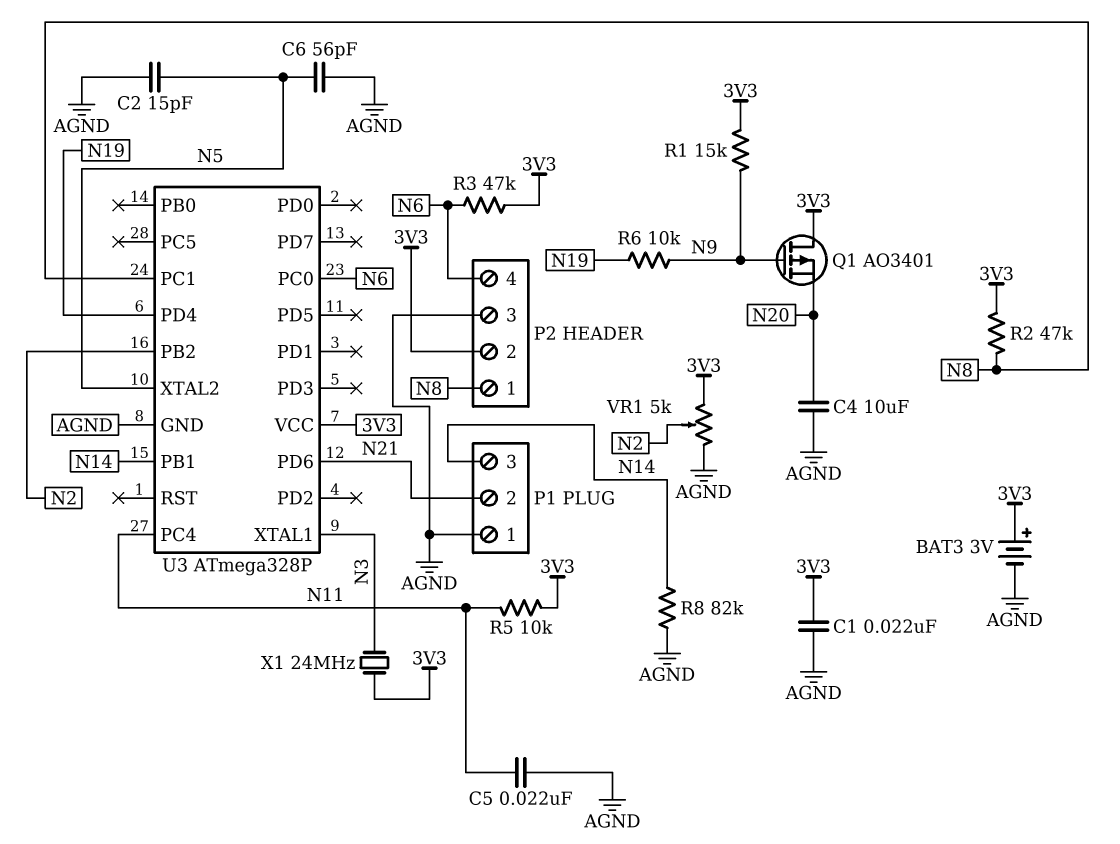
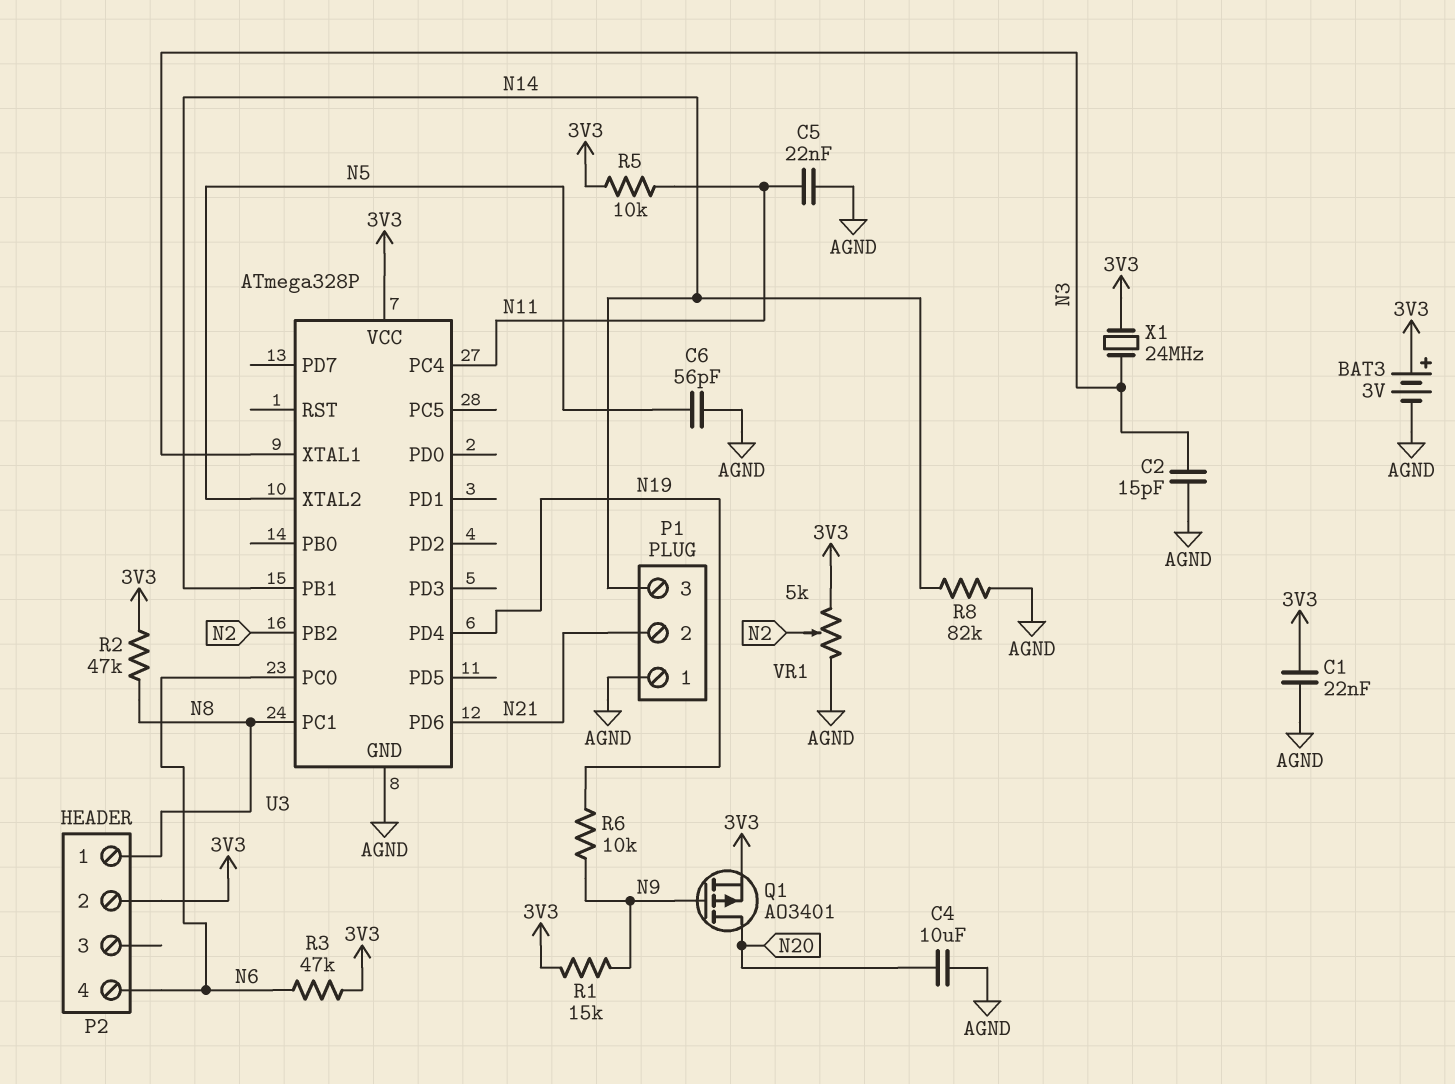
C2: 15pF (AGND, N5) -> 15pF (AGND, N3)
P2 pin 3: AGND -> none
Q1: PMOS AO3401 (G N9, D 3V3, S N20) -> PMOS AO3401 (G N9, D N20, S 3V3)

